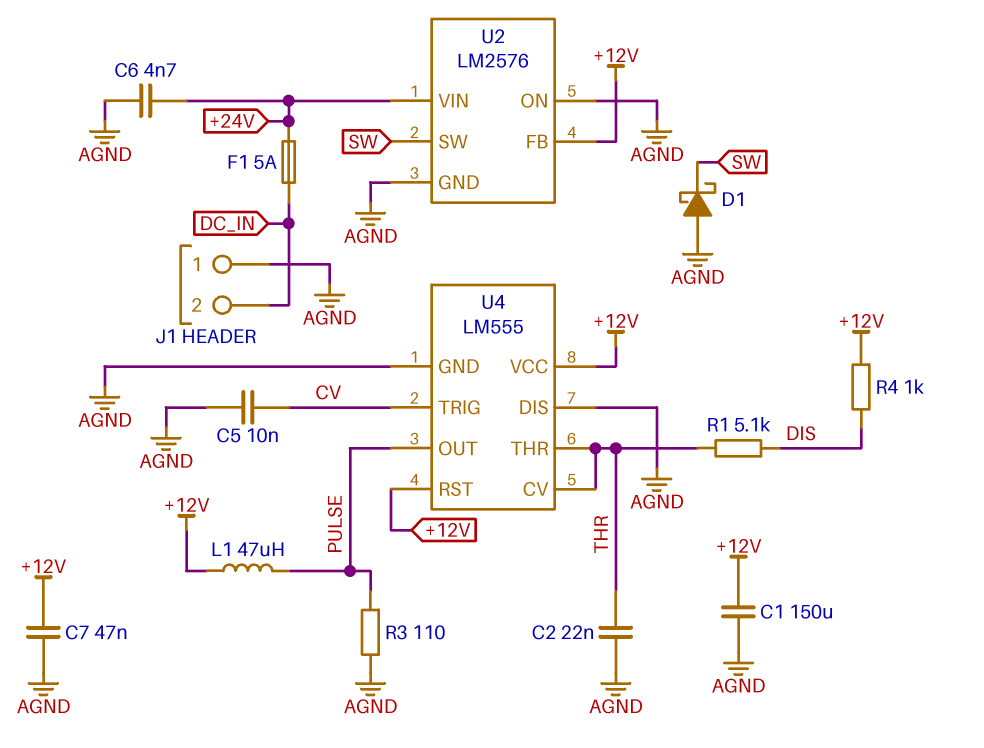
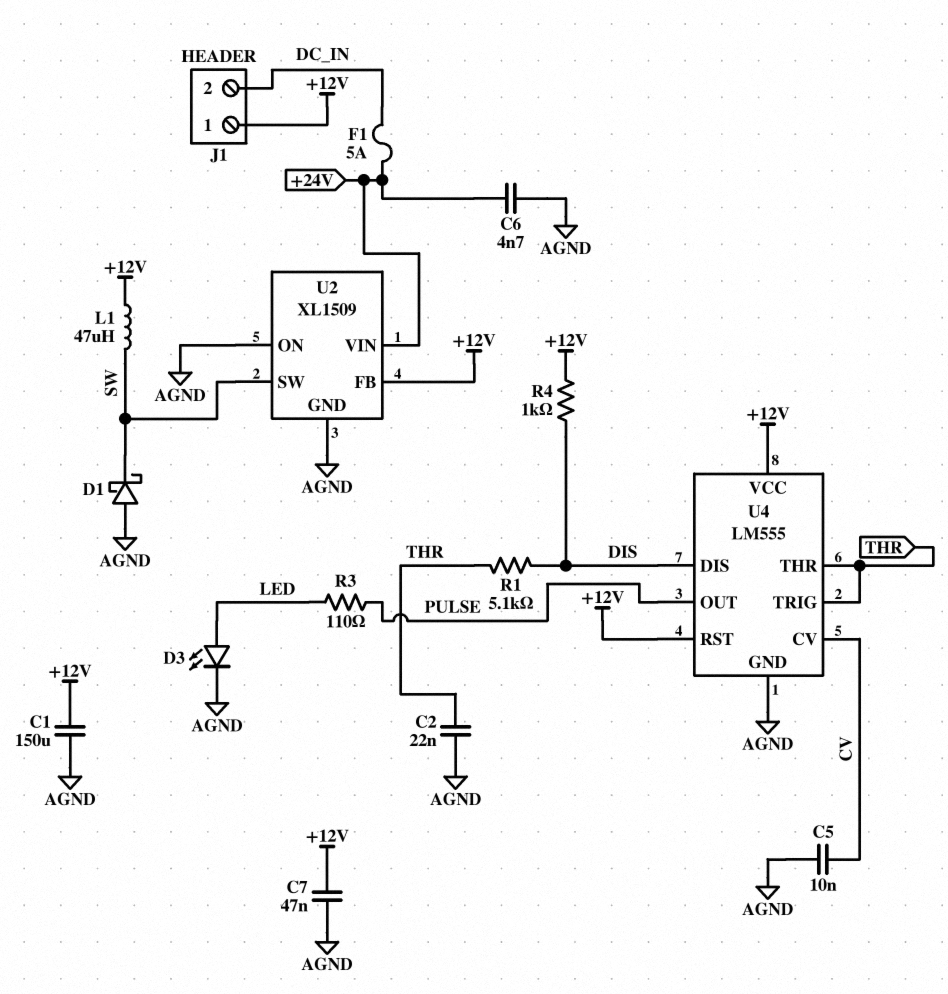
D3: none -> LED (A LED, K AGND)
J1 pin 1: AGND -> +12V
L1: 47uH (+12V, PULSE) -> 47uH (+12V, SW)
R3: 110 (AGND, PULSE) -> 110 (LED, PULSE)
U2: LM2576 -> XL1509
U4 pin CV: THR -> CV
U4 pin DIS: AGND -> DIS
U4 pin TRIG: CV -> THR

